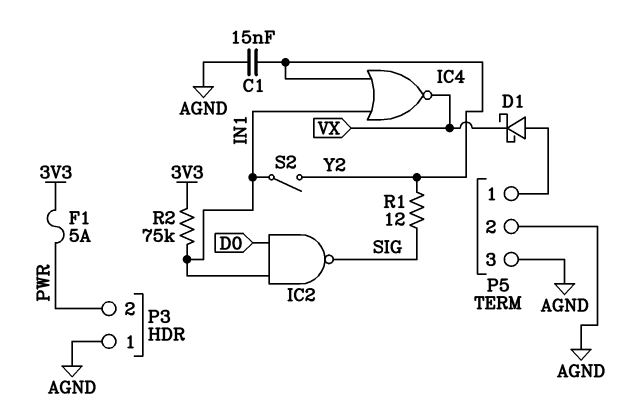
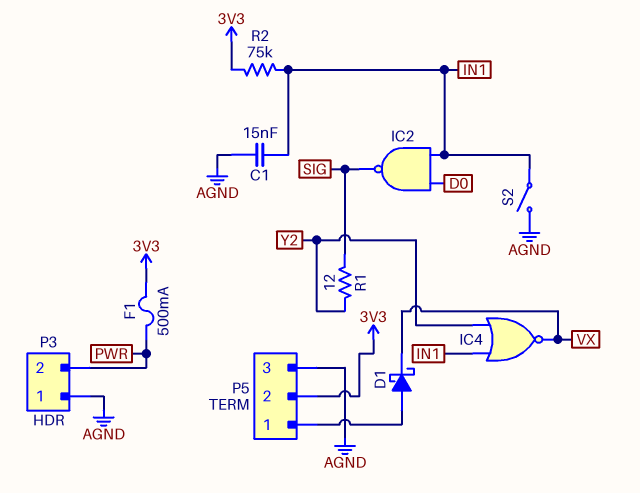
C1: 15nF (AGND, Y2) -> 15nF (AGND, IN1)
F1: 5A (3V3, PWR) -> 500mA (3V3, PWR)
P5 pin 2: AGND -> 3V3
S2: switch (IN1, Y2) -> switch (AGND, IN1)

